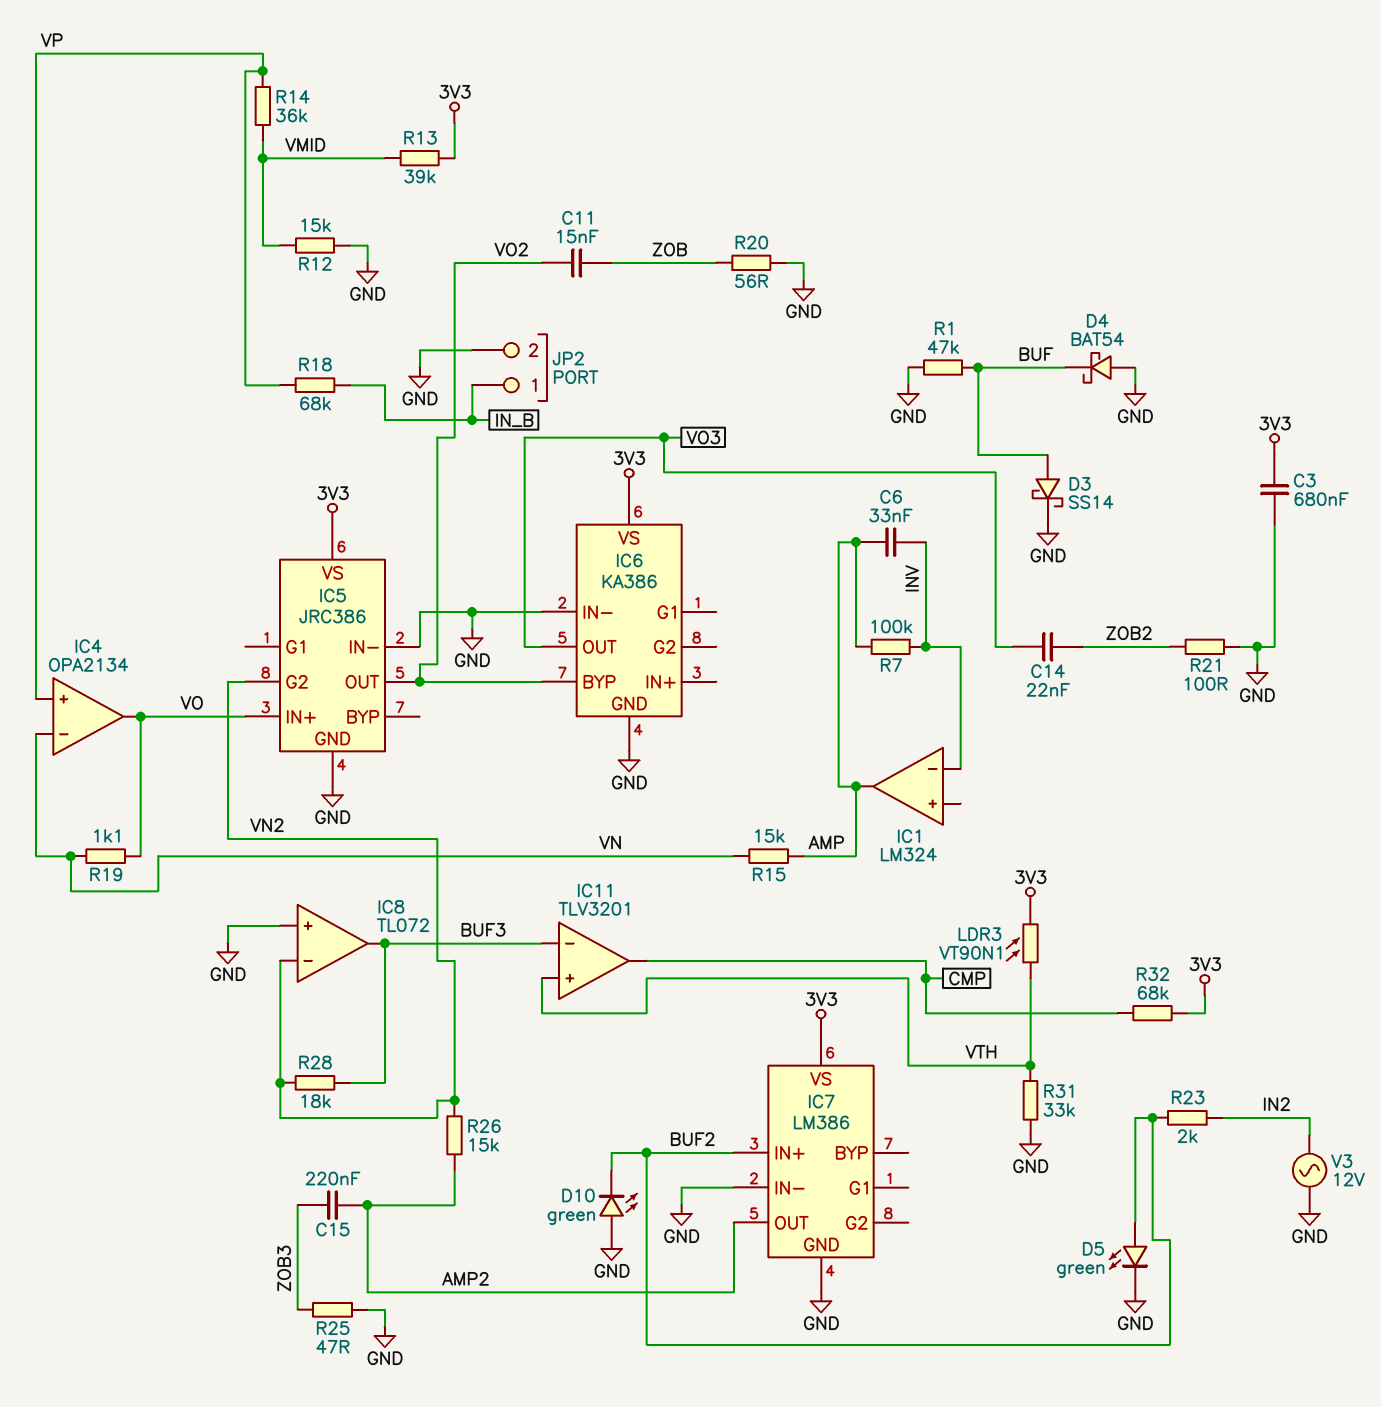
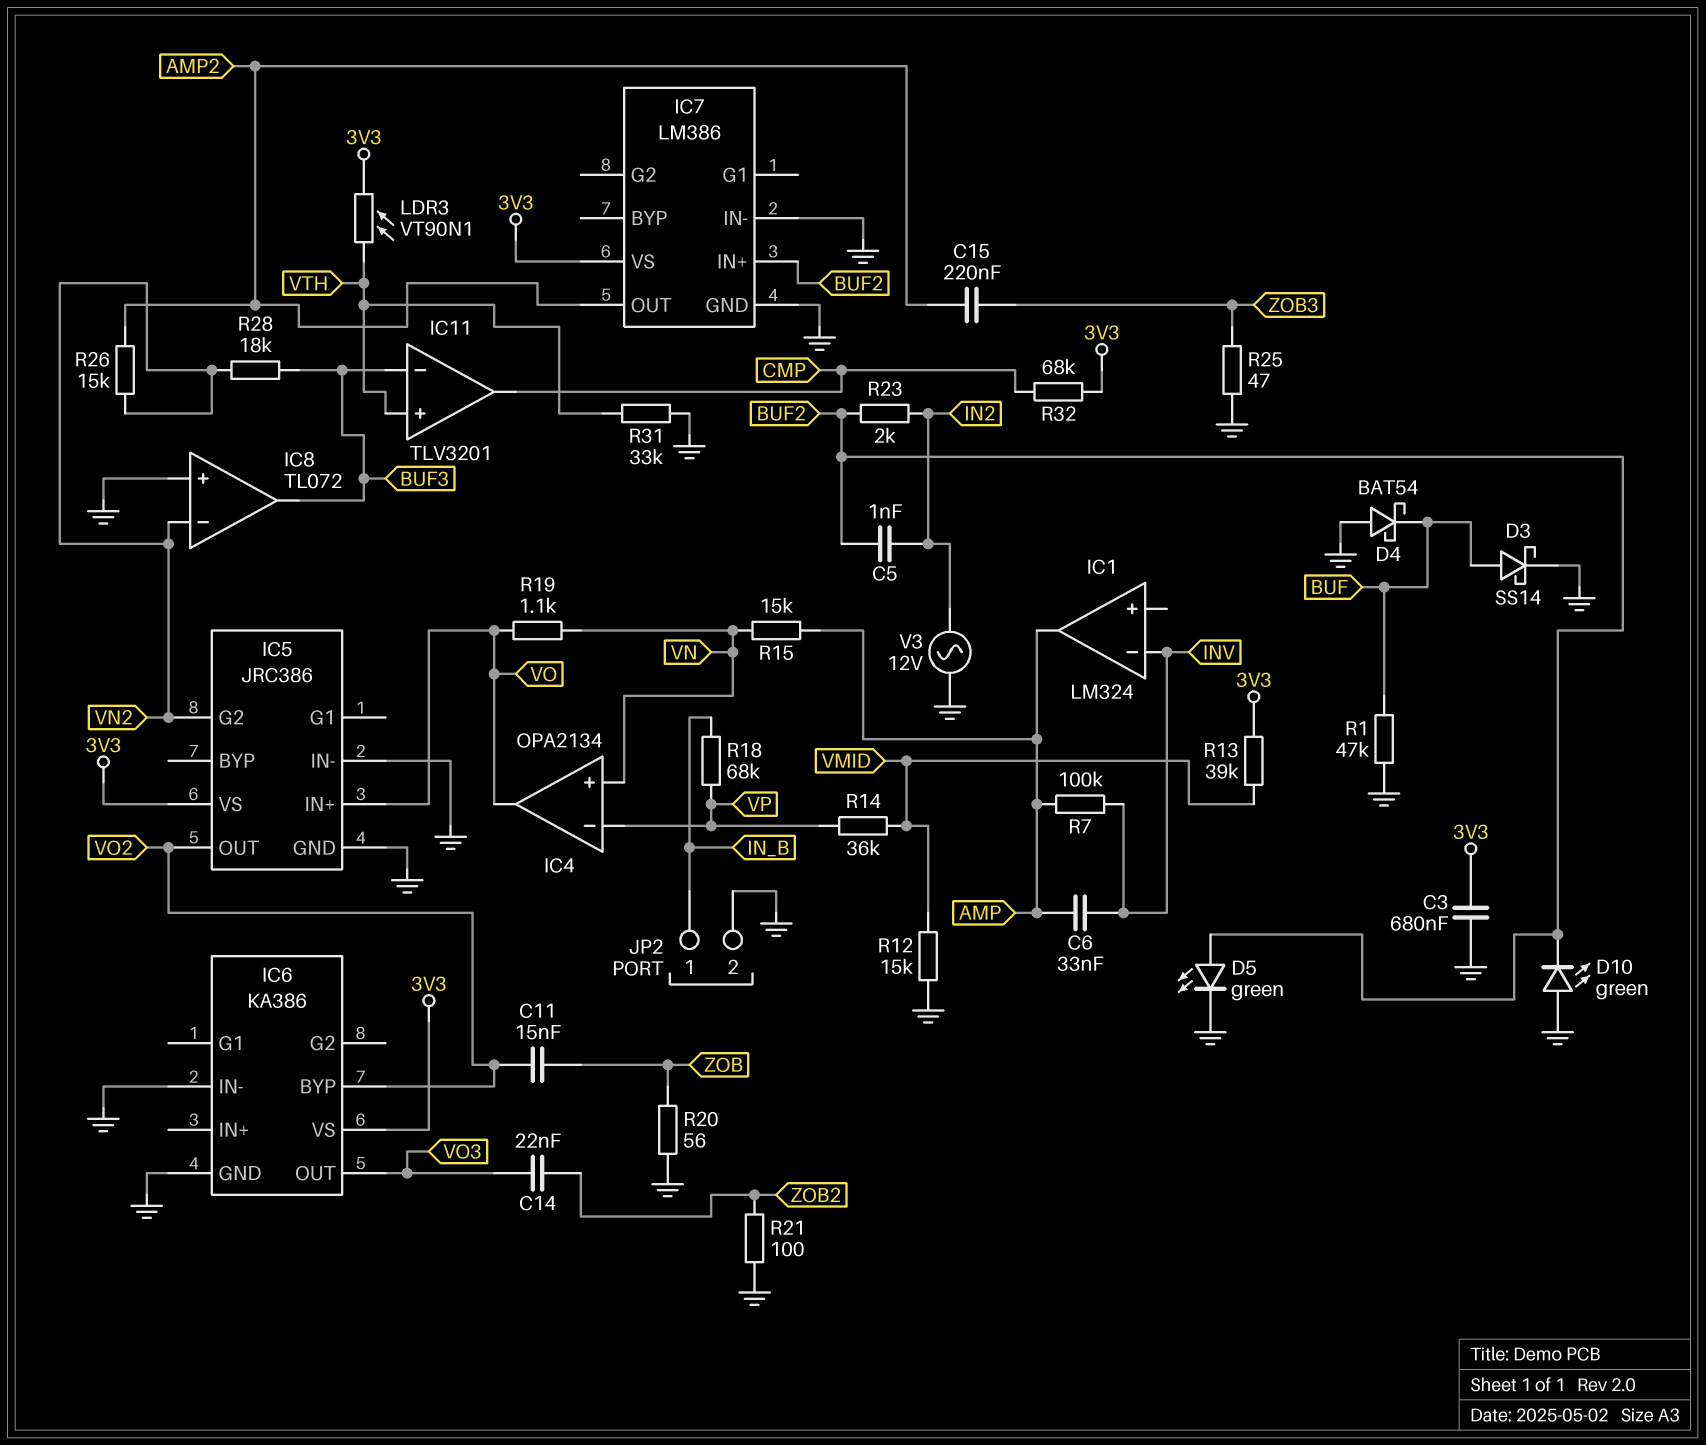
C5: none -> 1nF (BUF2, IN2)
IC4 pin in+: VP -> VN
IC4 pin in-: VN -> VP

